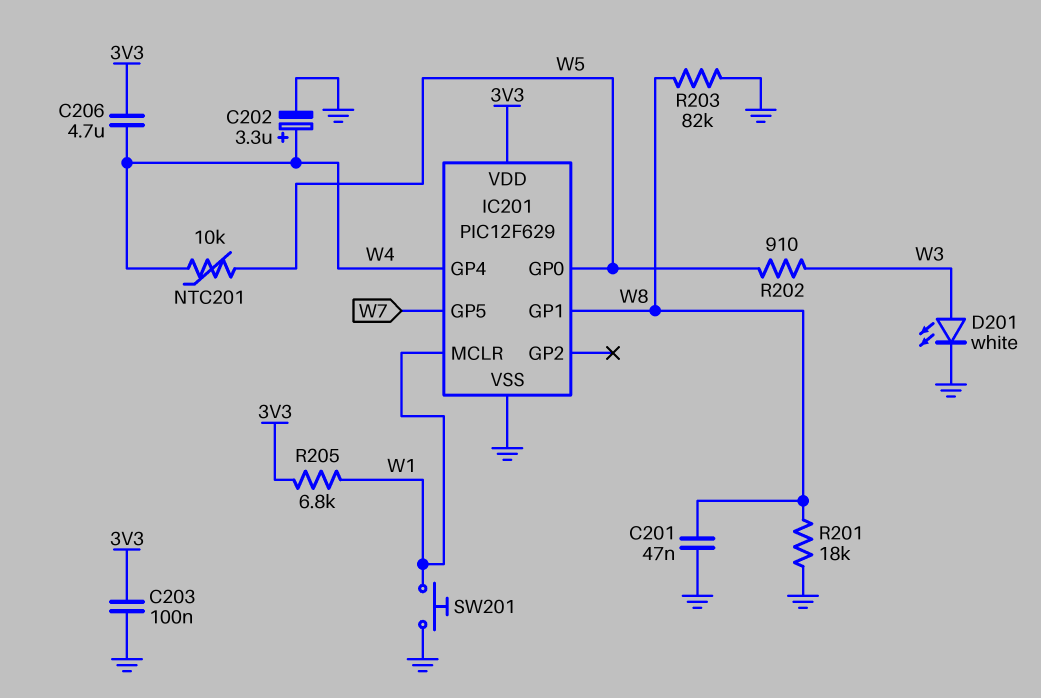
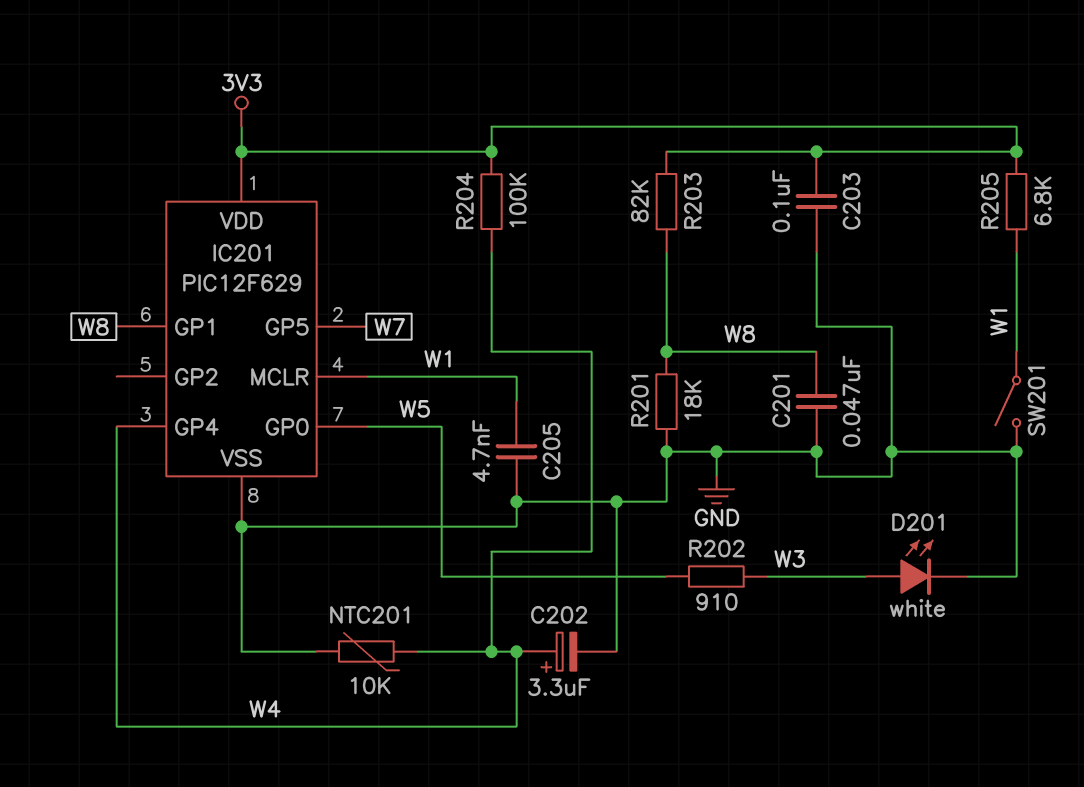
C205: none -> 4.7nF (GND, W1)
C206: 4.7uF (3V3, W4) -> none
NTC201: 10k (W4, W5) -> 10k (GND, W4)
R203: 82k (GND, W8) -> 82k (3V3, W8)
R204: none -> 100k (3V3, W4)
SW201: button (GND, W1) -> switch (GND, W1)

